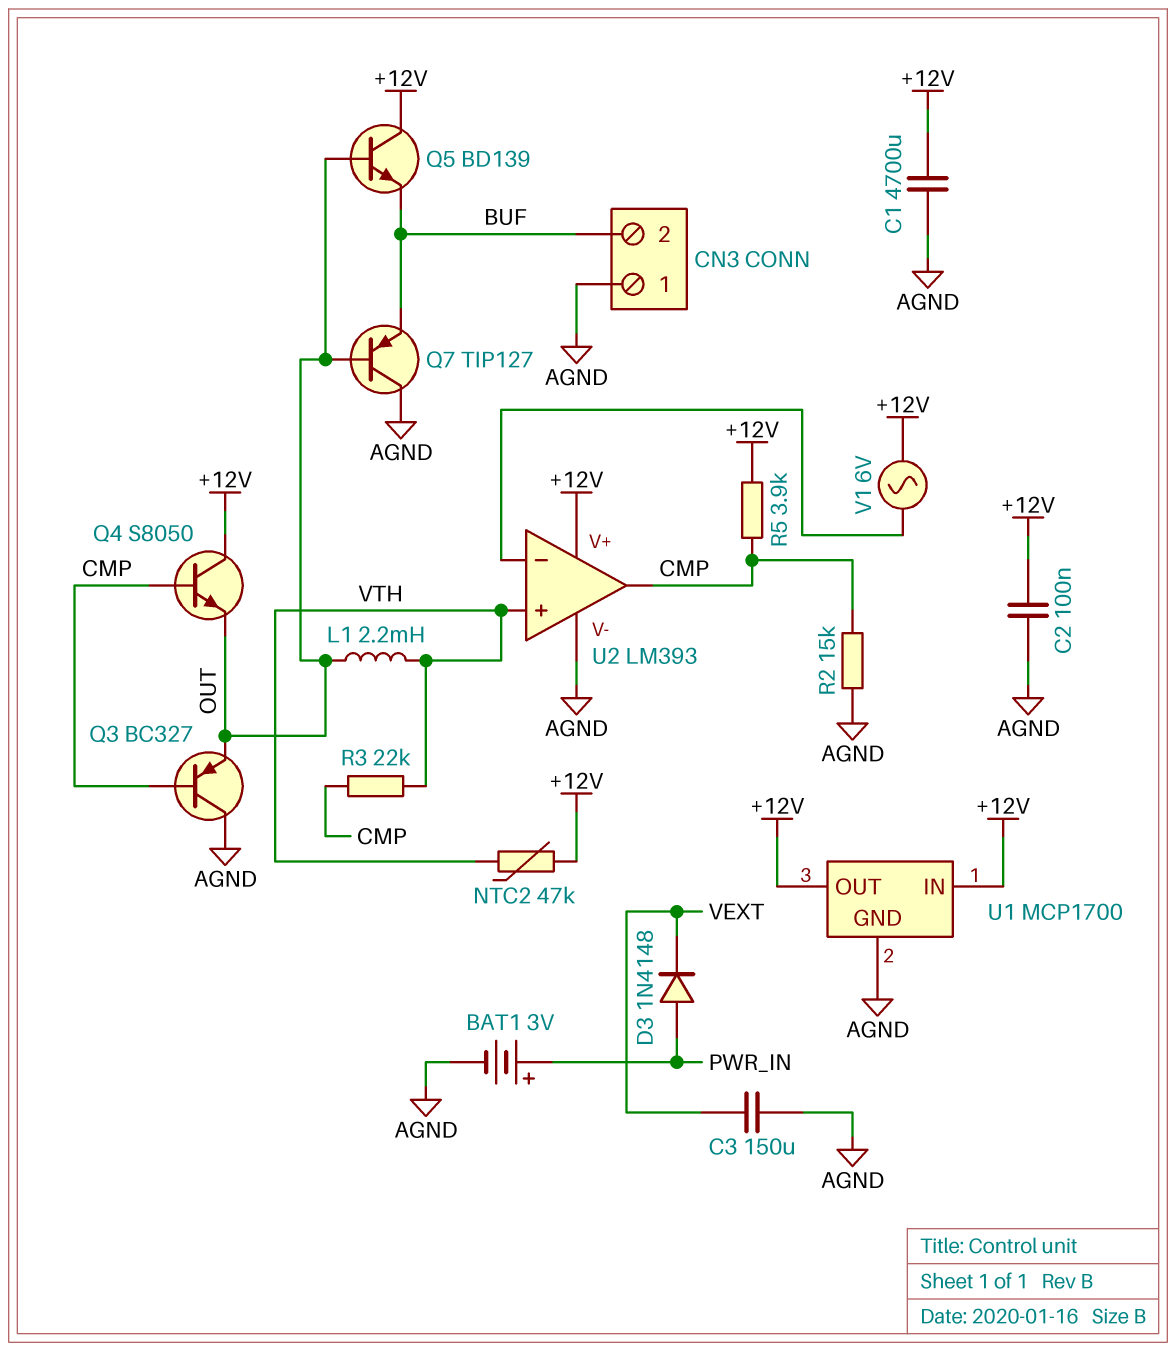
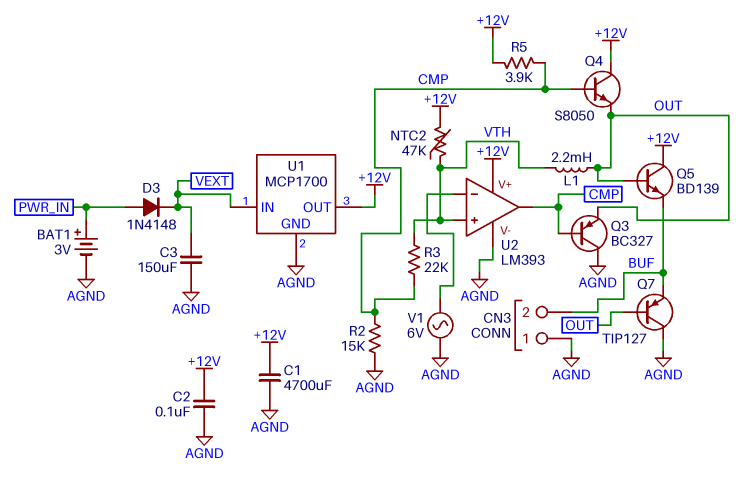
U1 pin IN: +12V -> VEXT
V1: AC 6V (+12V, U2/in-) -> AC 6V (AGND, U2/in-)

